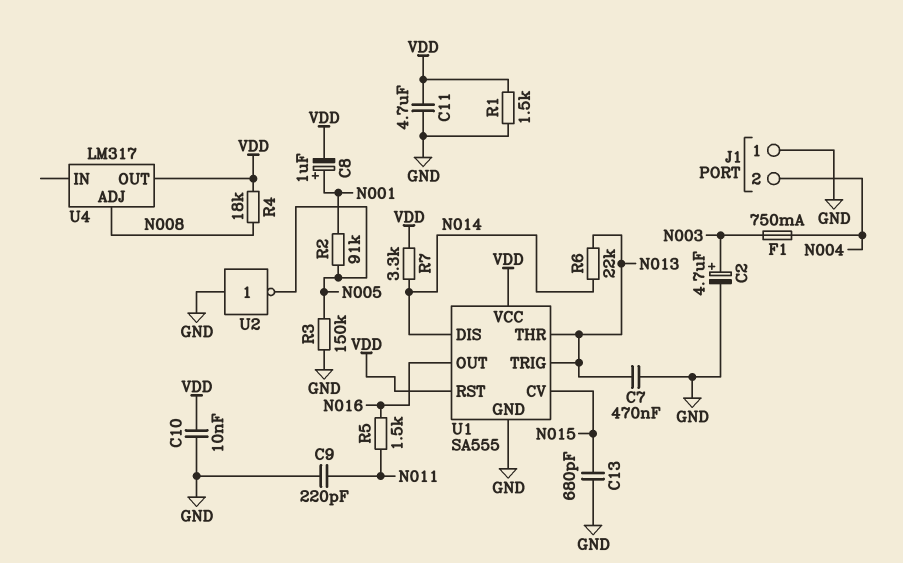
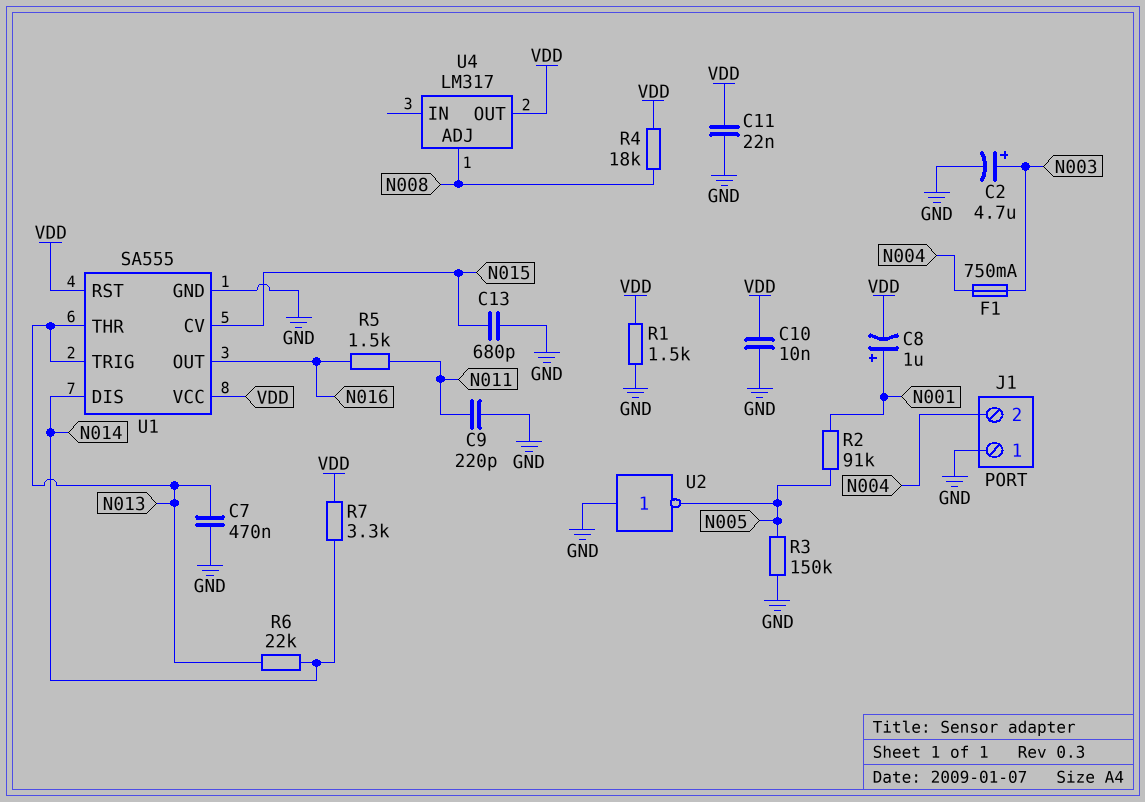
C11: 4.7uF (GND, VDD) -> 22nF (GND, VDD)

